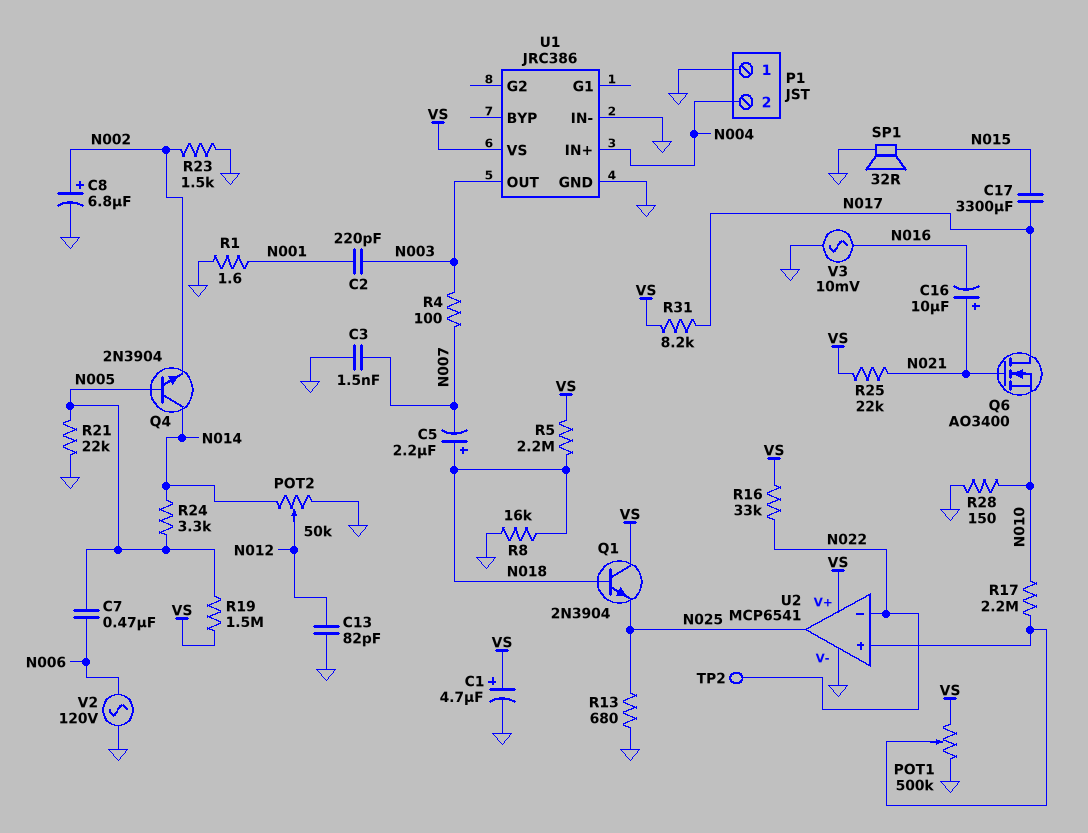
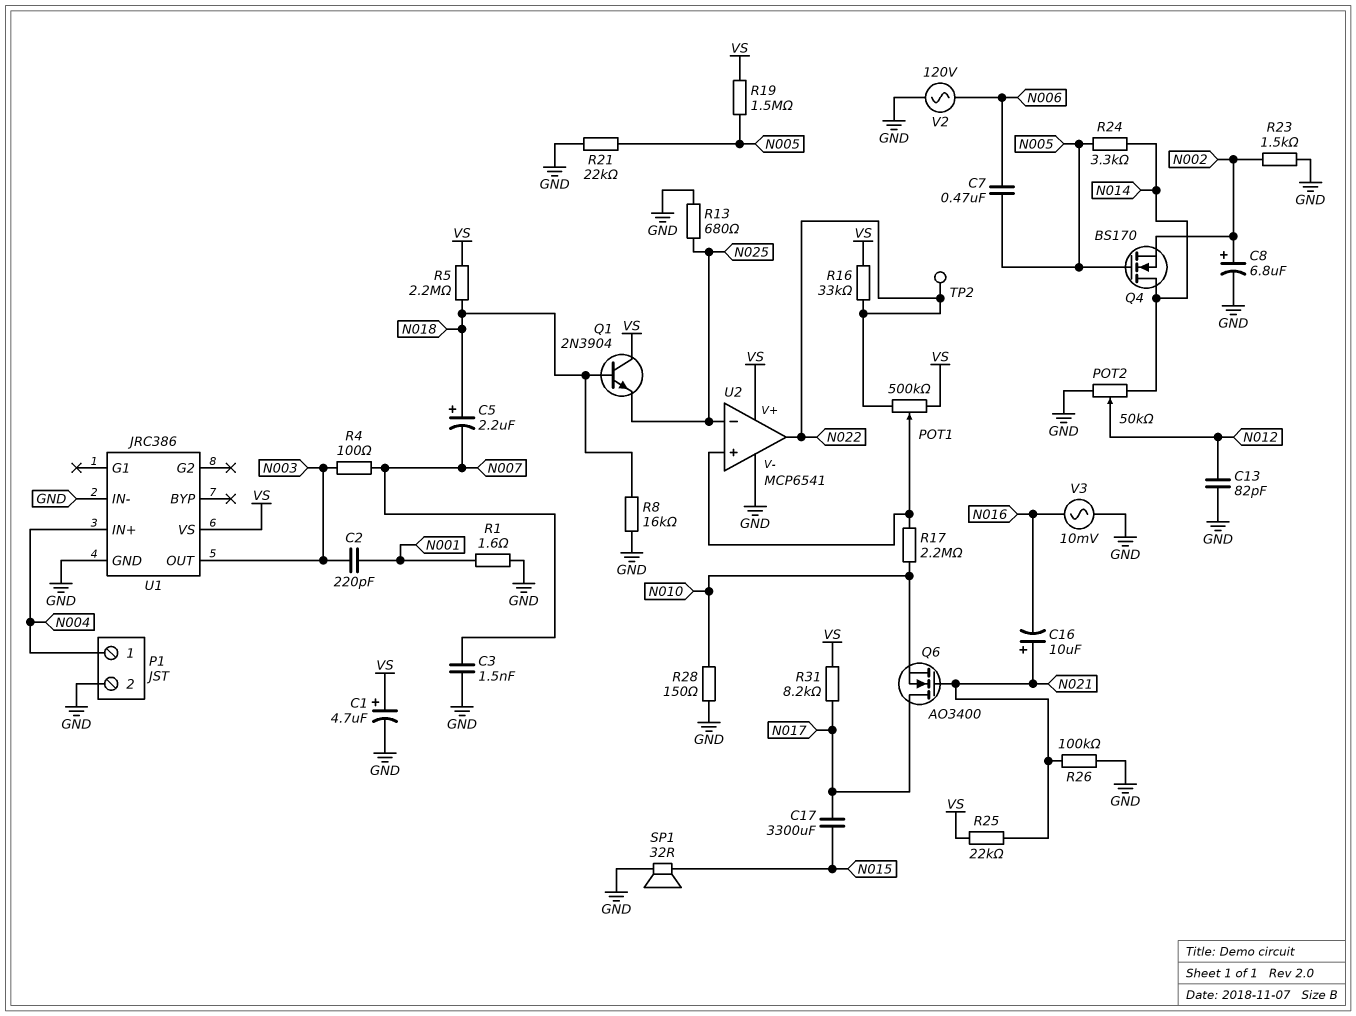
P1 pin 1: GND -> N004
P1 pin 2: N004 -> GND
POT1: 500k (GND, VS, wiper U2/in+) -> 500k (N022, VS, wiper U2/in+)
Q4: NPN 2N3904 (B N005, C N014, E N002) -> NMOS BS170 (G N005, D N014, S N002)
R26: none -> 100k (GND, N021)
U2 pin in-: N022 -> N025
U2 pin out: N025 -> N022

